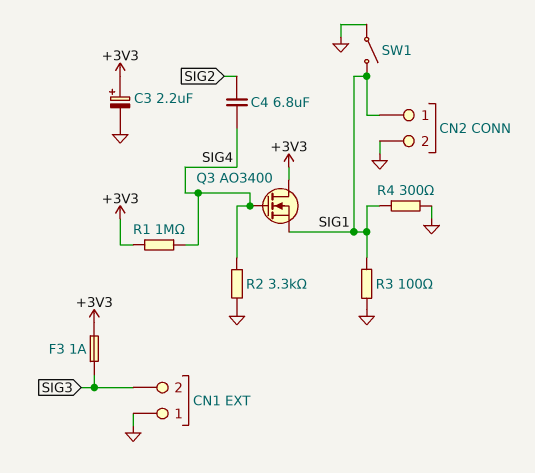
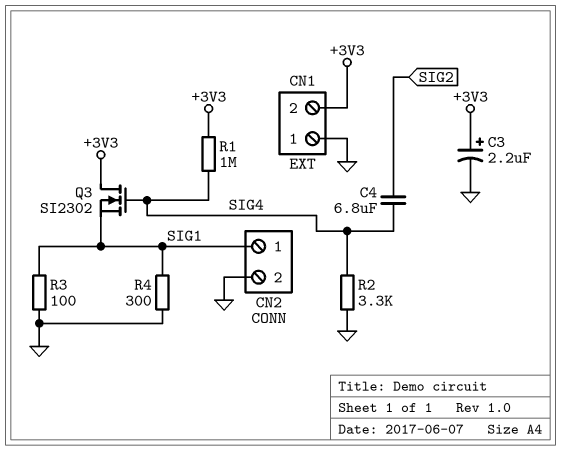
CN1 pin 2: SIG3 -> +3V3
F3: 1A (+3V3, SIG3) -> none
Q3: NMOS AO3400 (G SIG4, D +3V3, S SIG1) -> NMOS SI2302 (G SIG4, D +3V3, S SIG1)
SW1: switch (GND, SIG1) -> none

